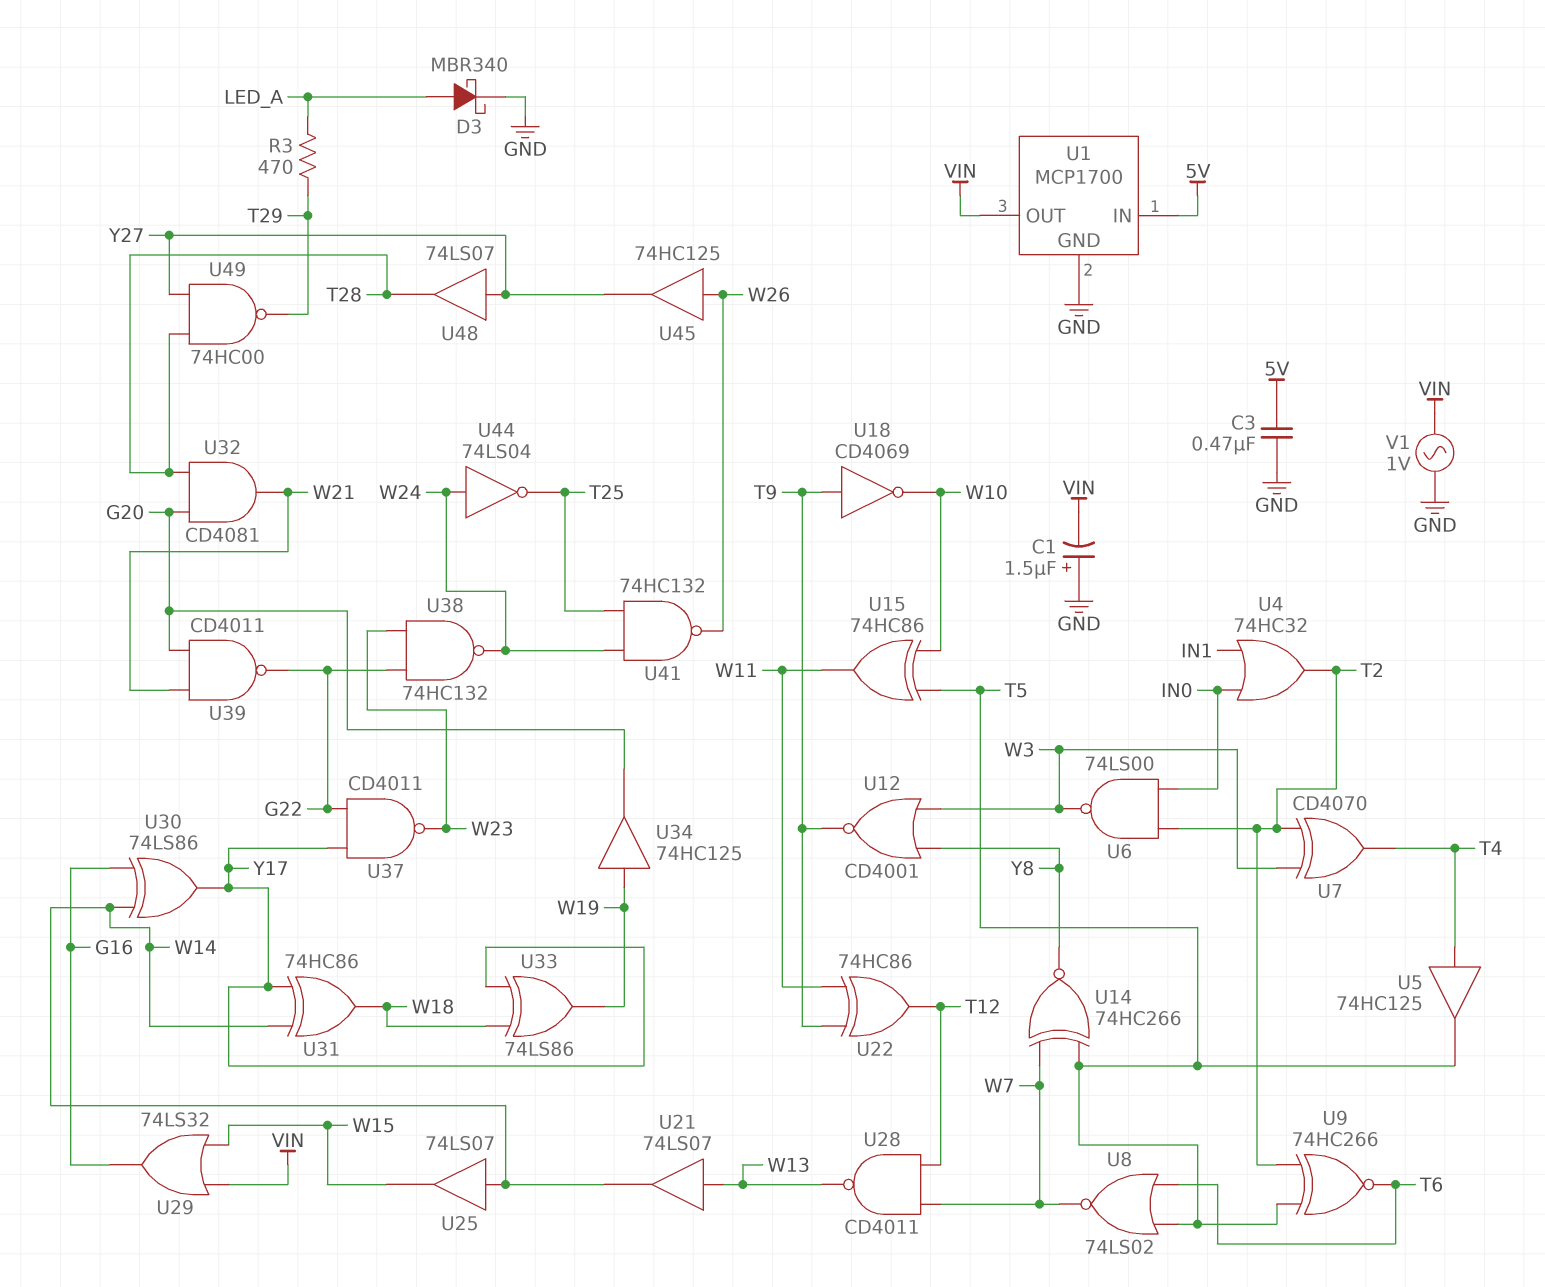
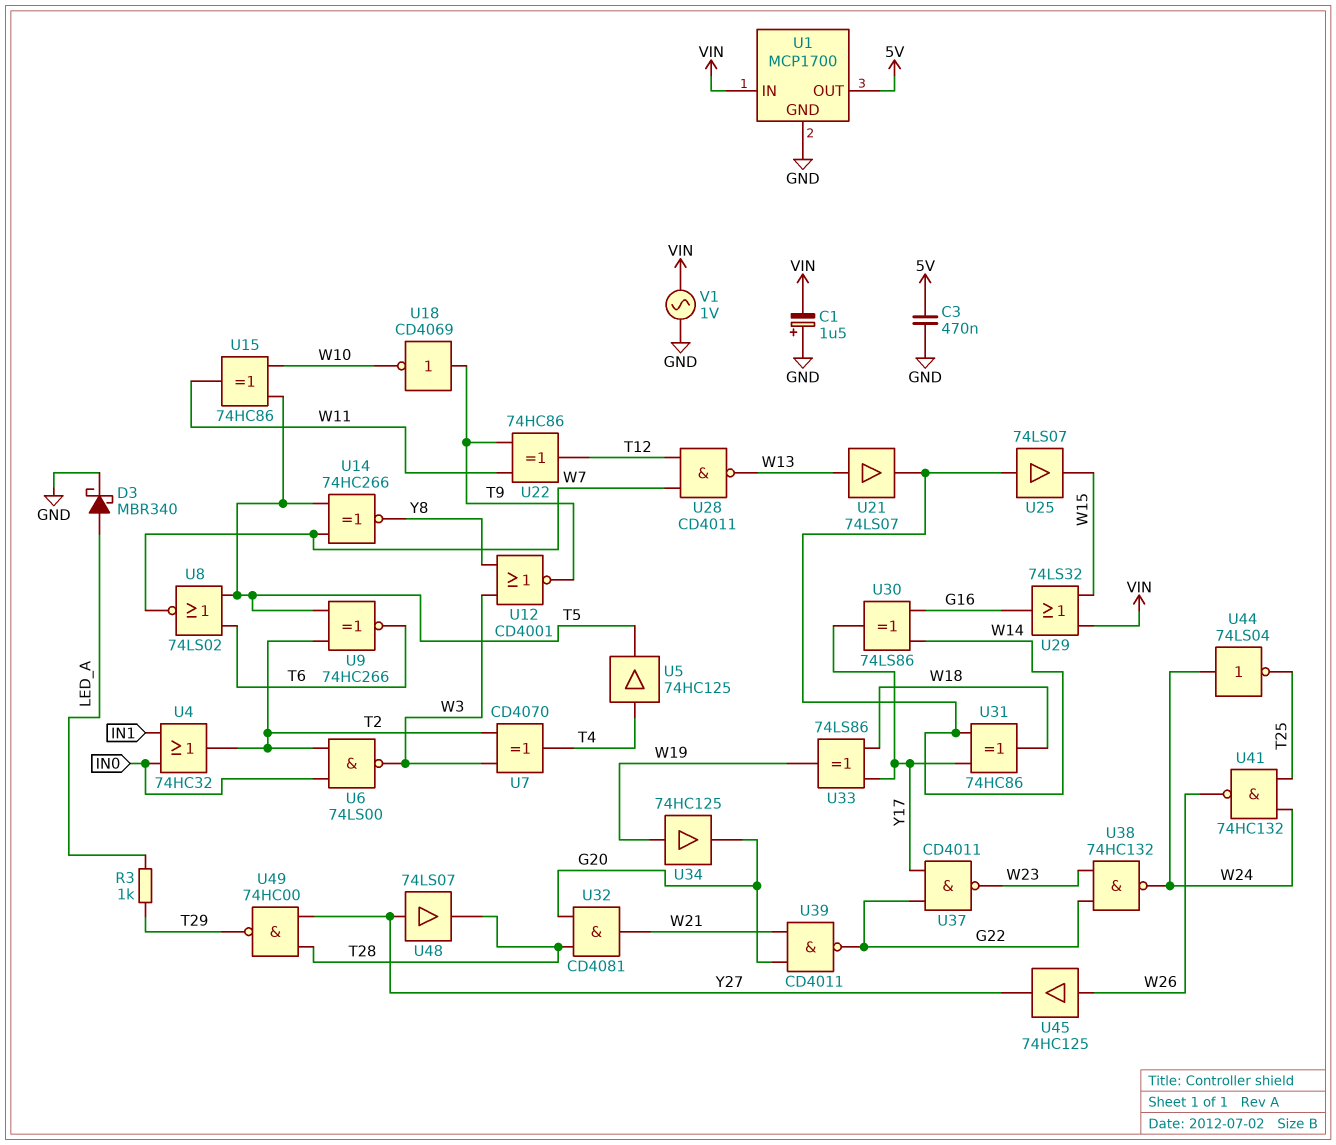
R3: 470 (LED_A, T29) -> 1k (LED_A, T29)
U1 pin IN: 5V -> VIN
U1 pin OUT: VIN -> 5V

